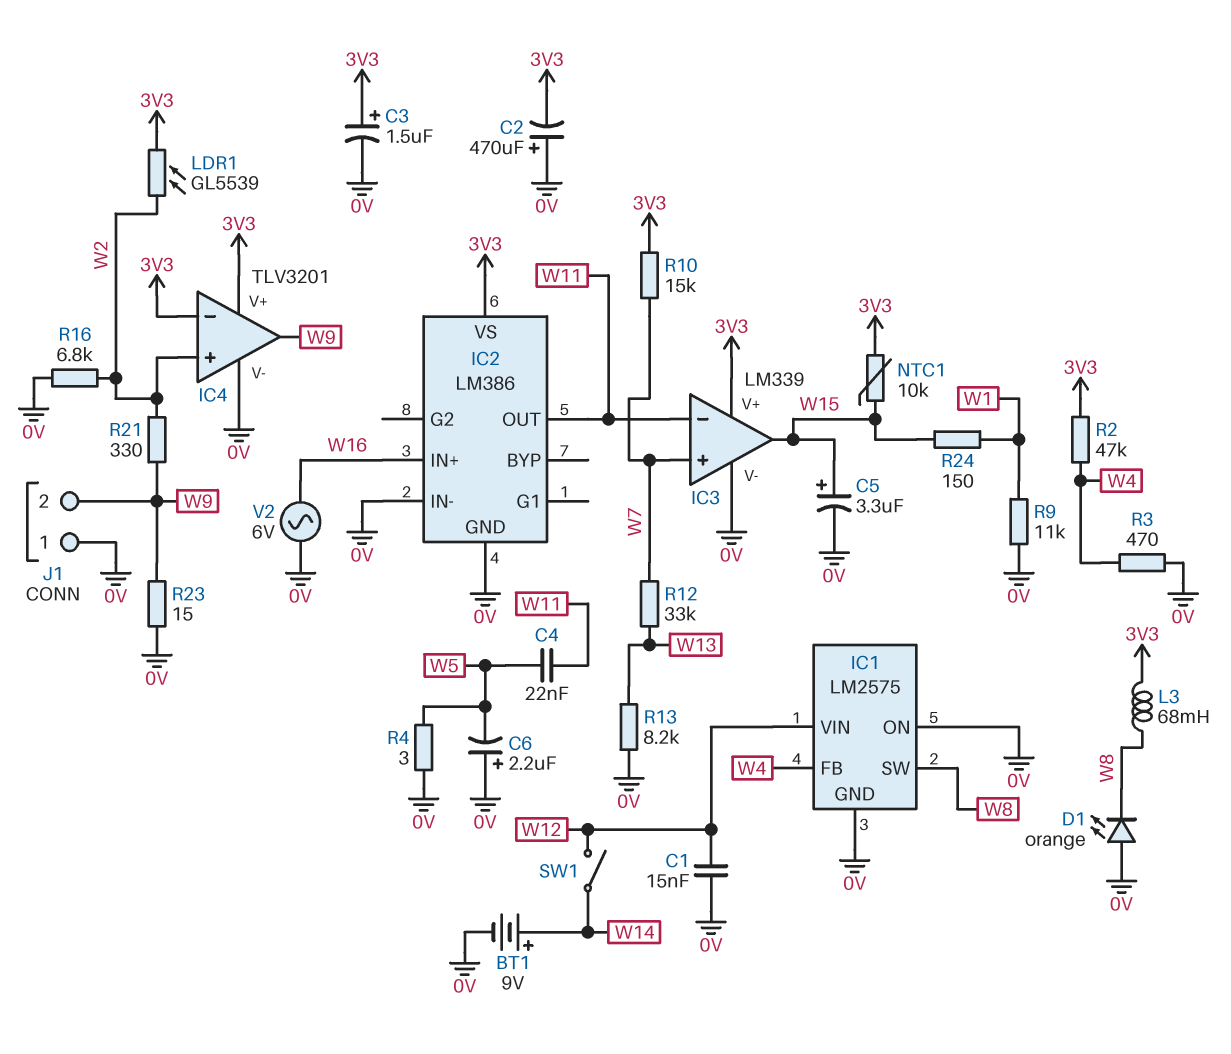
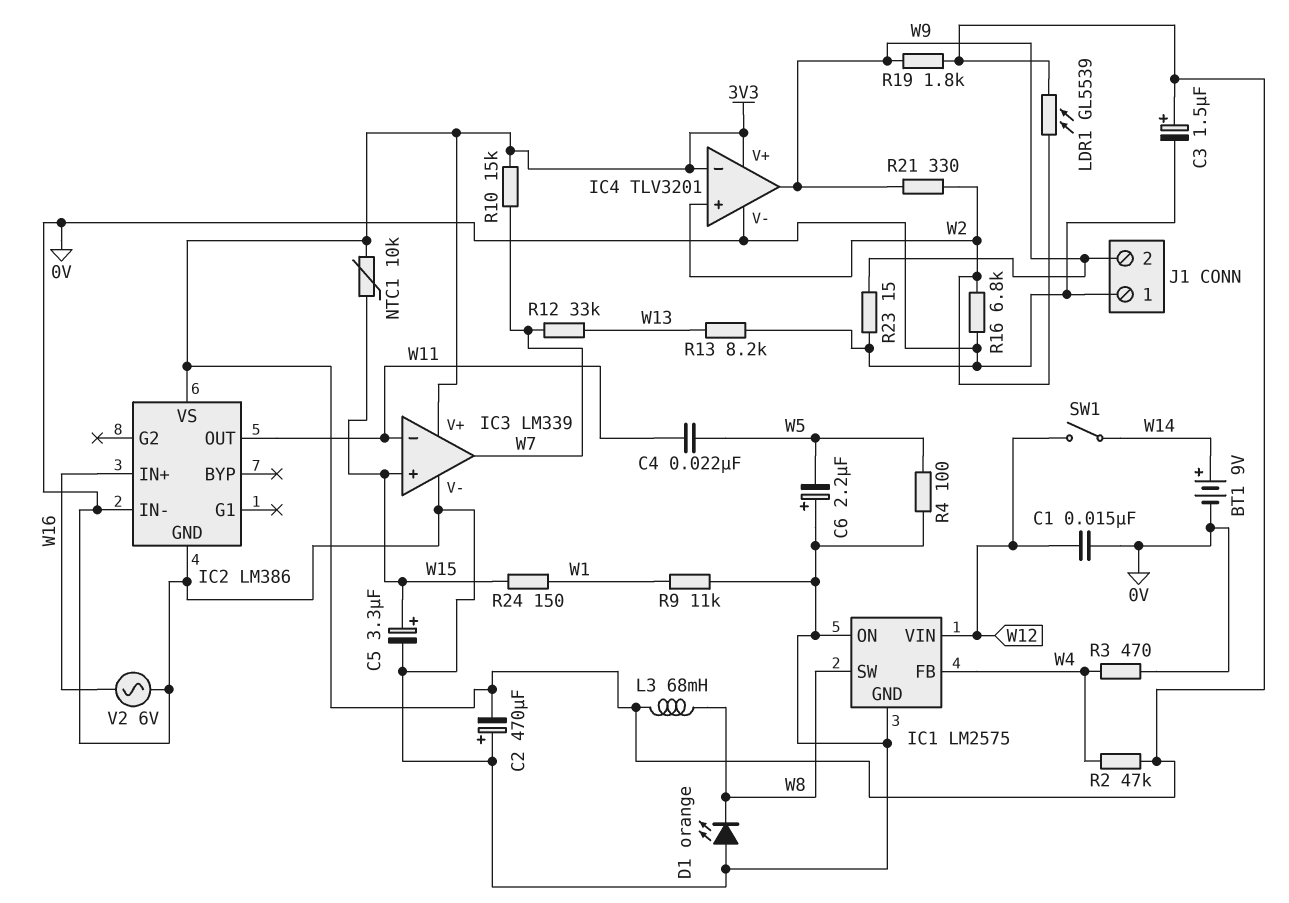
IC3 pin in+: W7 -> W15
IC3 pin out: W15 -> W7
R4: 3 (0V, W5) -> 100 (0V, W5)
R19: none -> 1.8k (3V3, W9)

